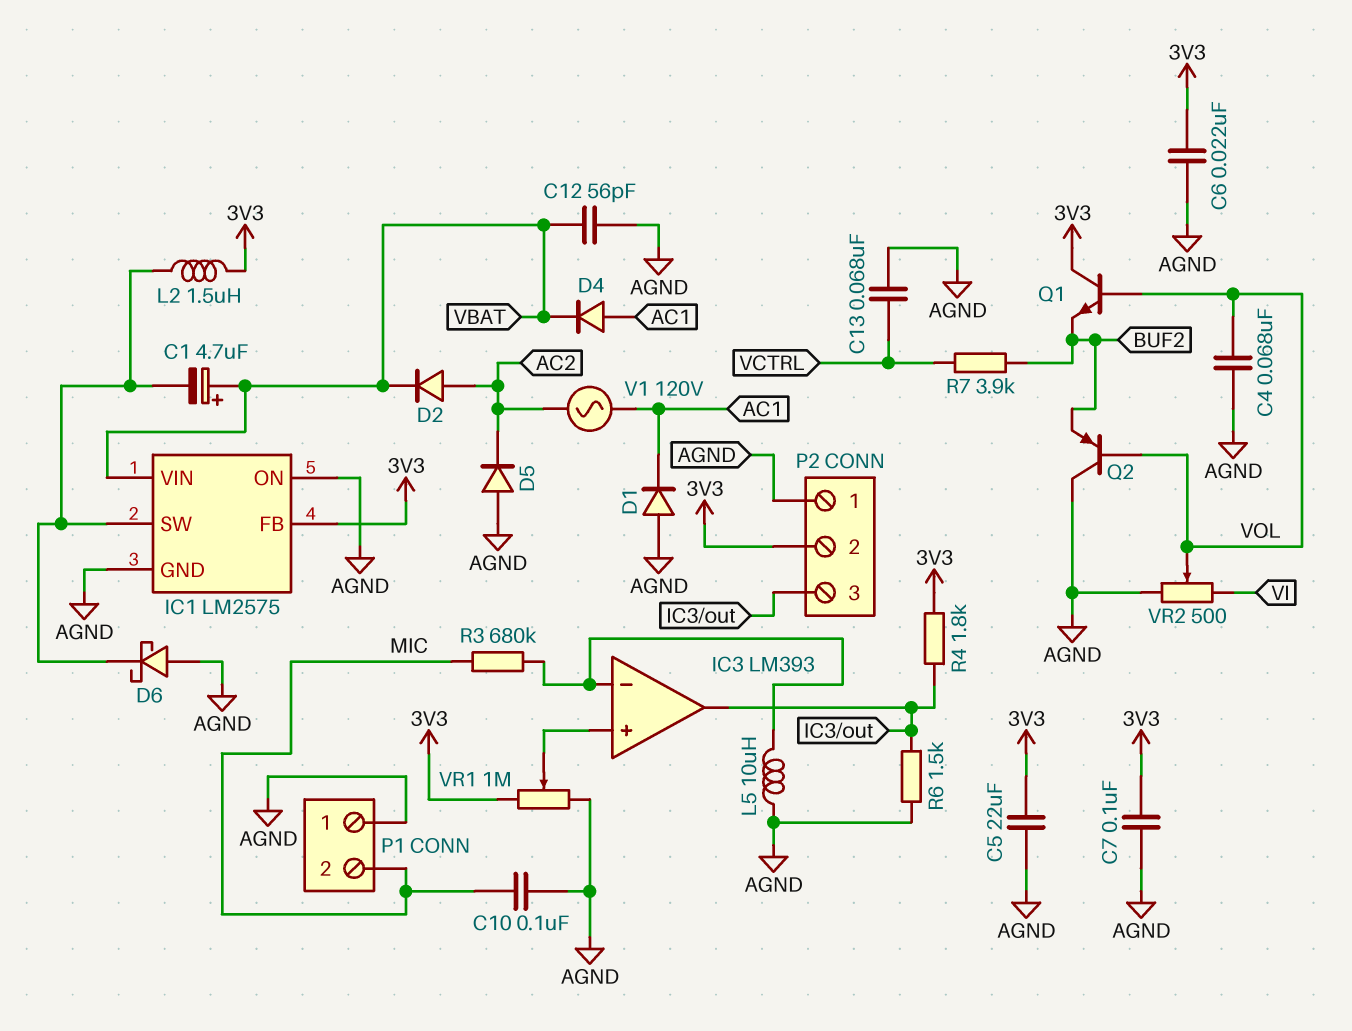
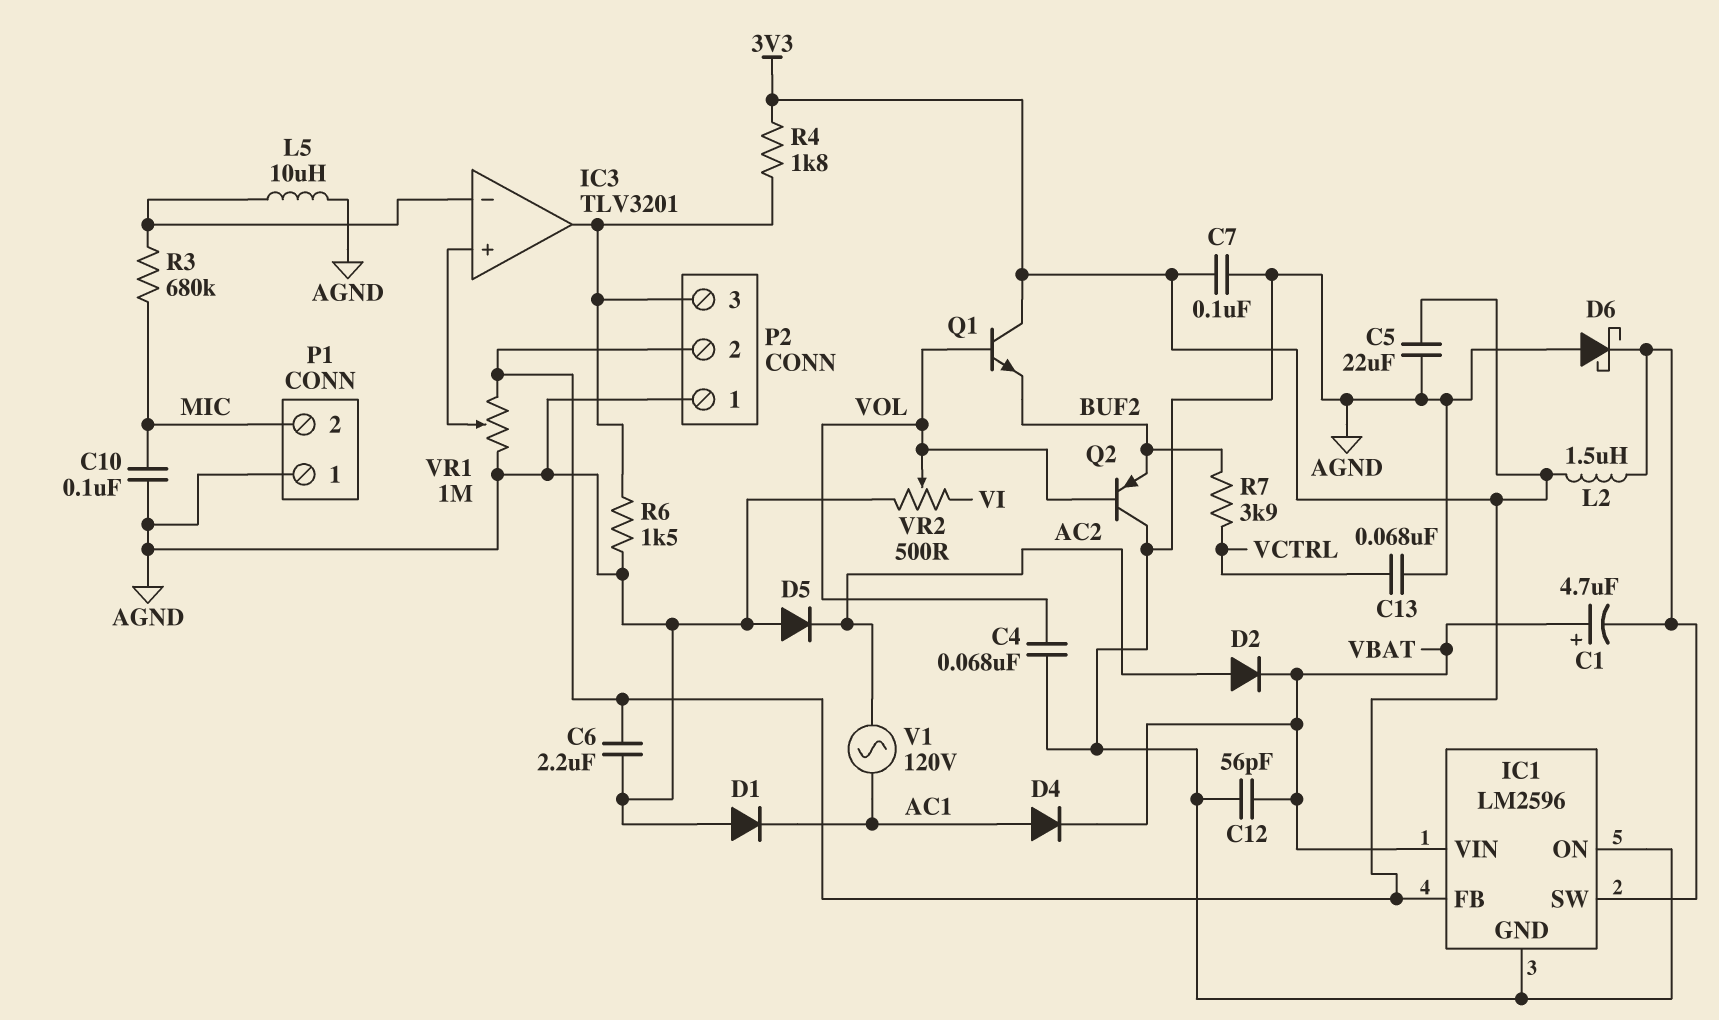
C6: 22nF (3V3, AGND) -> 2.2uF (3V3, AGND)
IC1: LM2575 -> LM2596
IC3: LM393 -> TLV3201

